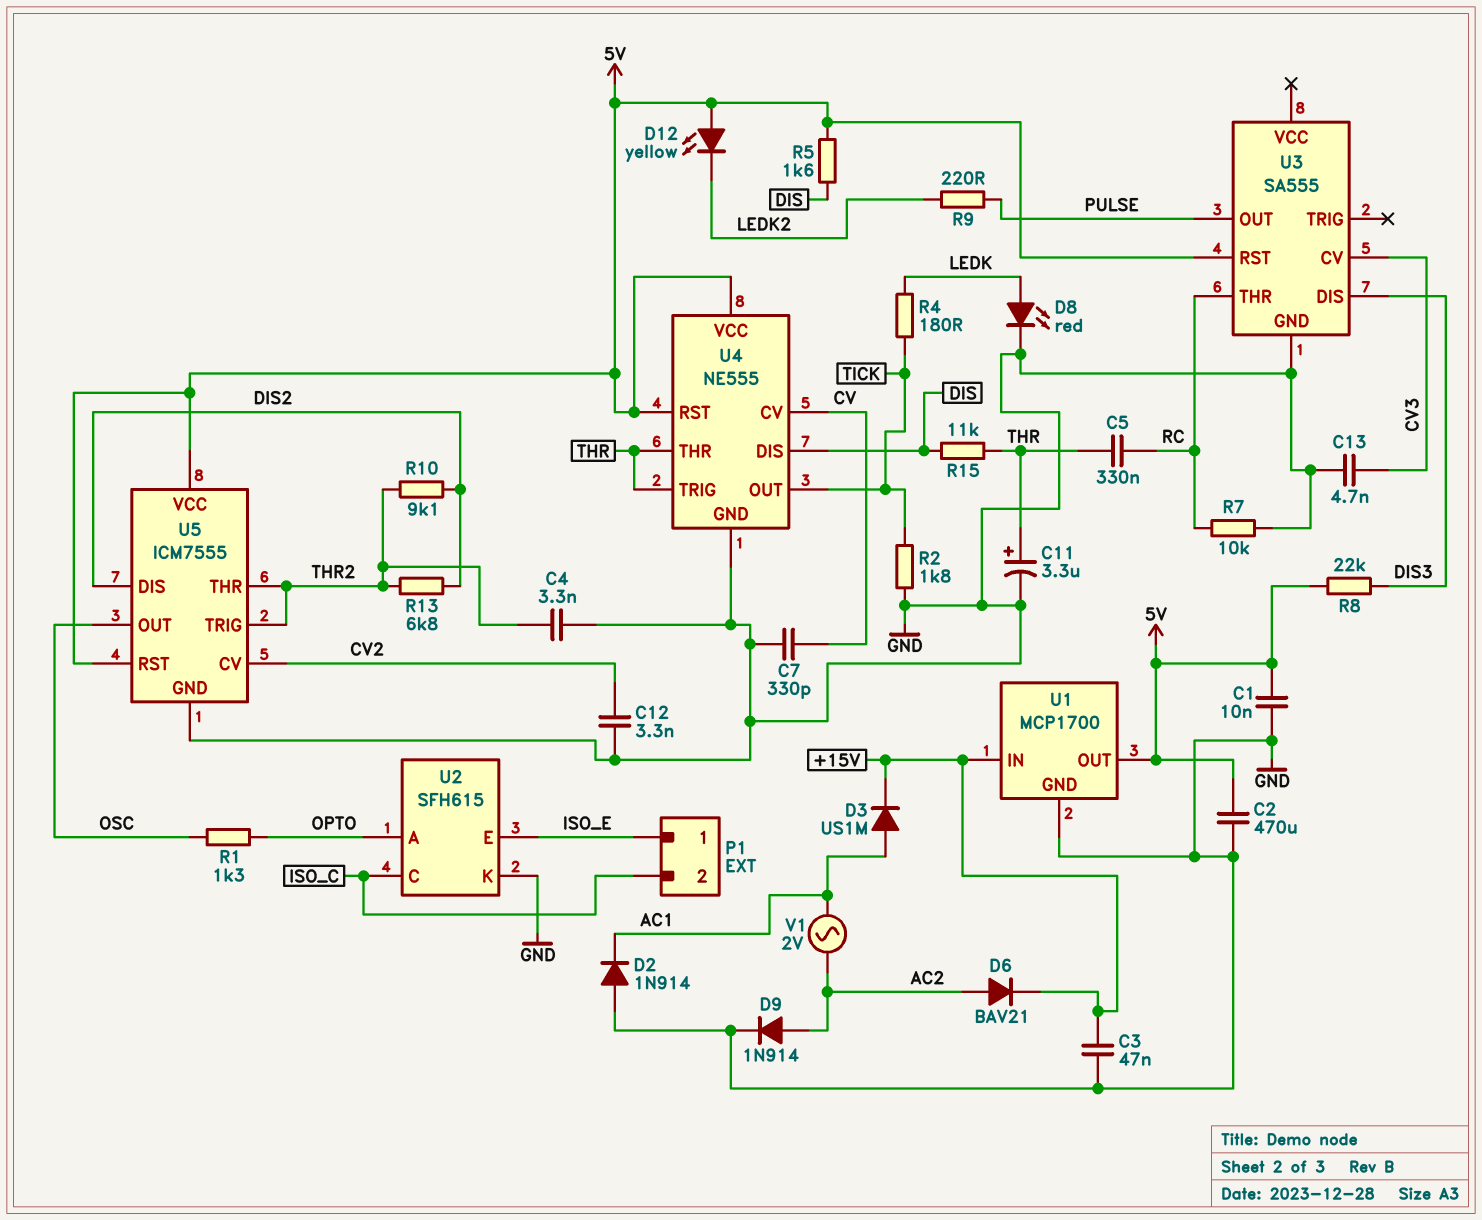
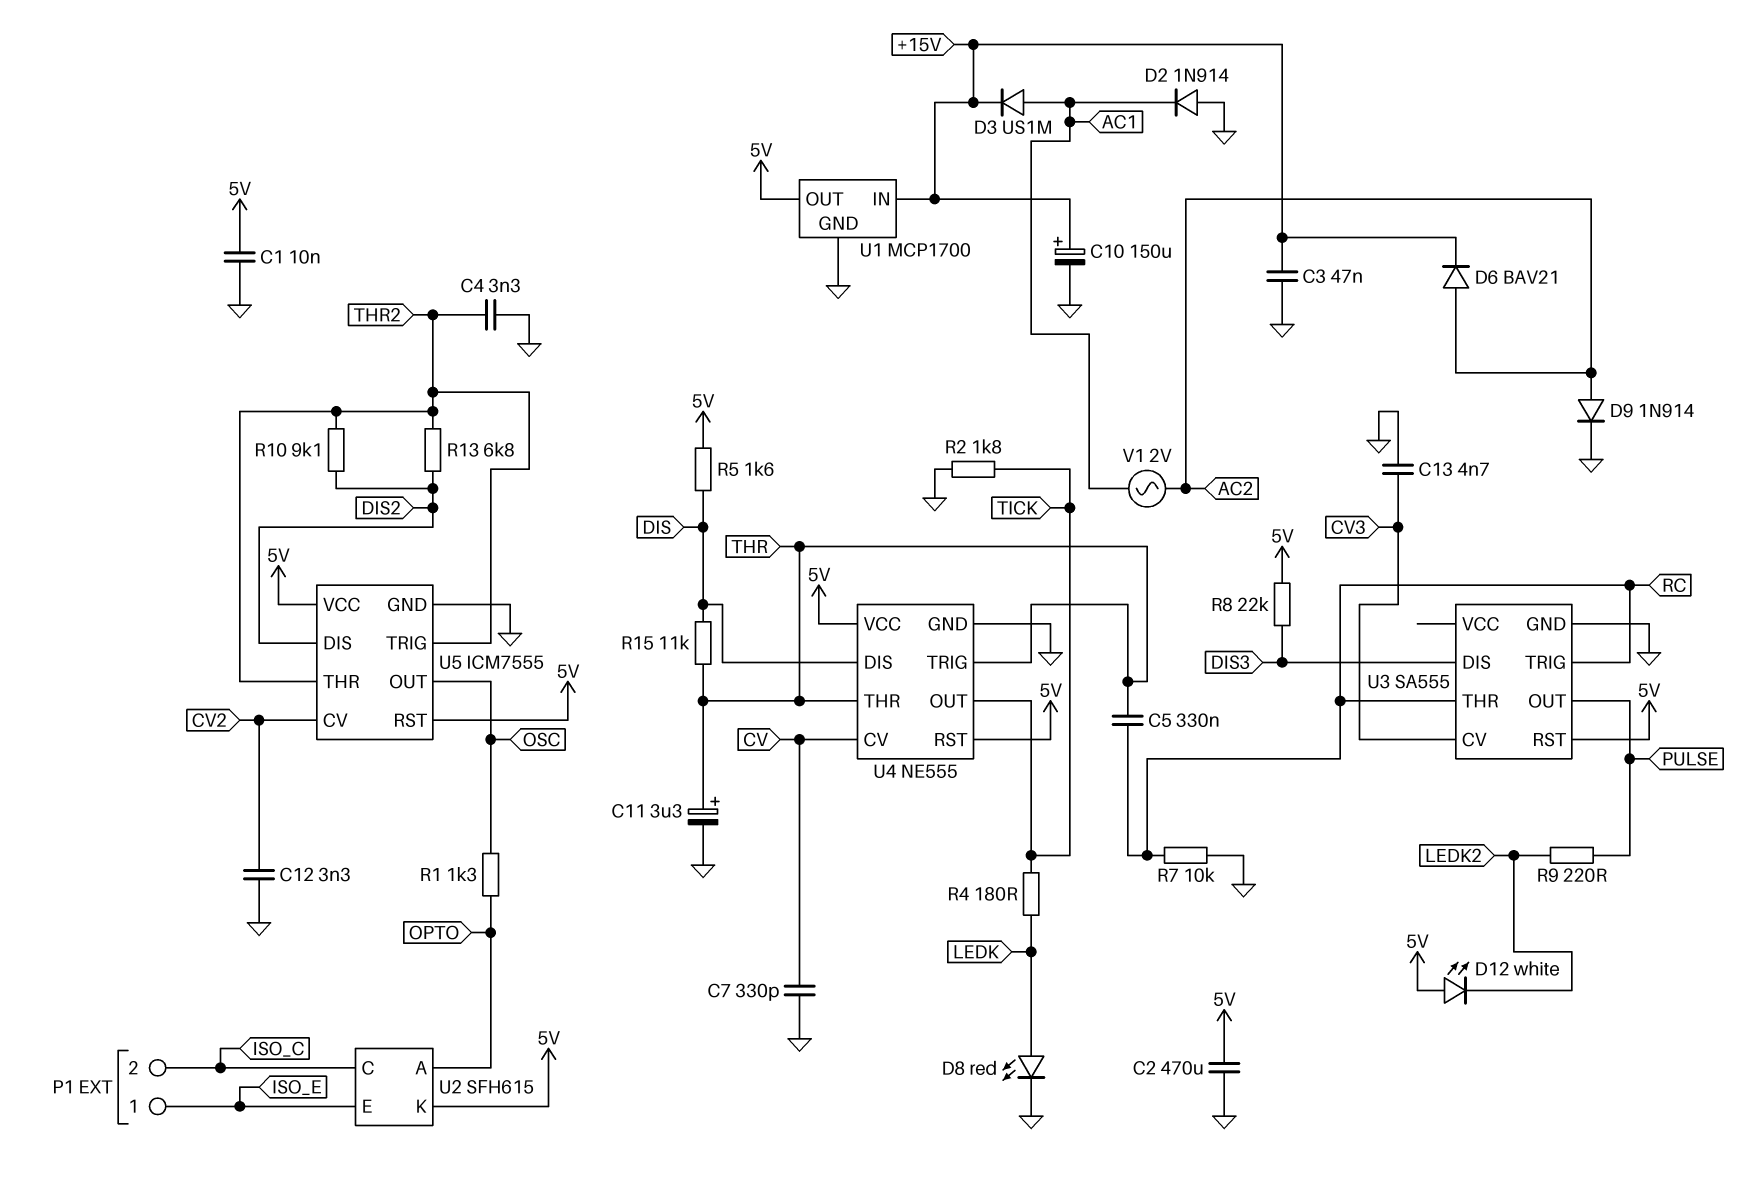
C10: none -> 150uF (plus +15V, minus GND)
D12: LED yellow (A 5V, K LEDK2) -> LED white (A 5V, K LEDK2)
U2 pin K: GND -> 5V
U3 pin TRIG: none -> RC

